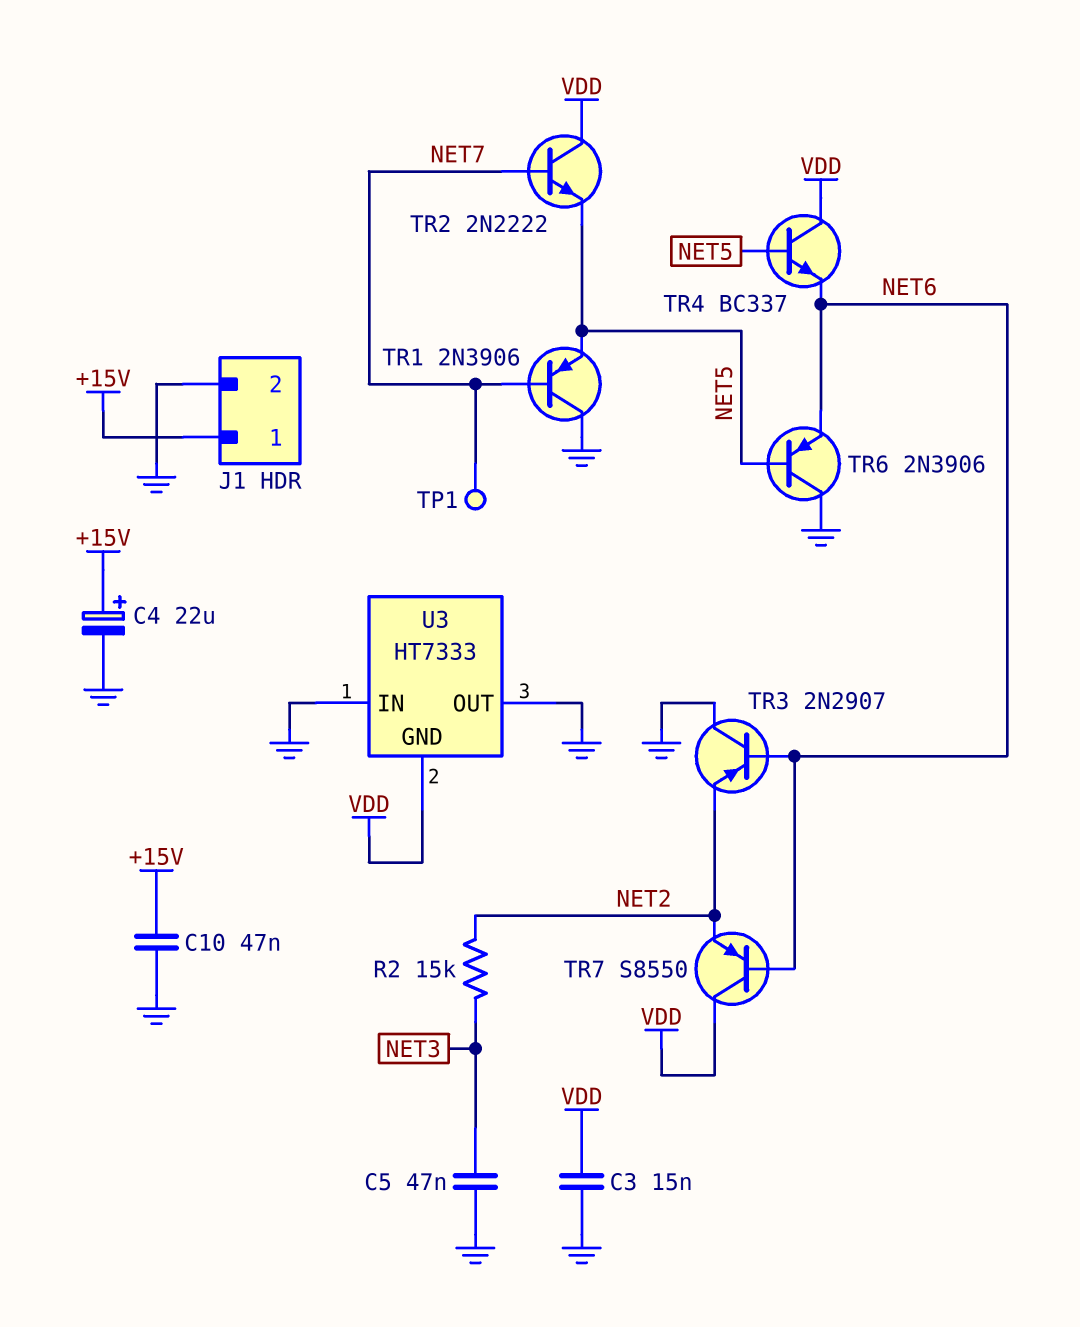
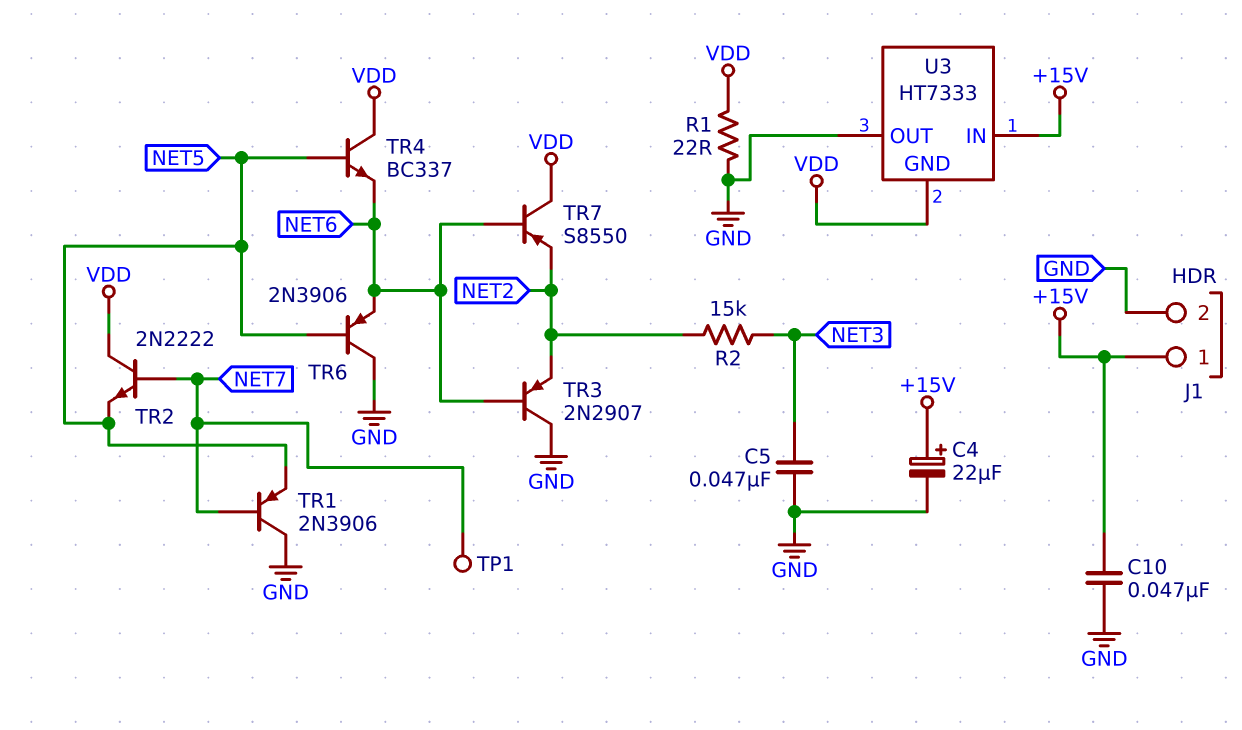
C3: 15nF (GND, VDD) -> none
R1: none -> 22 (GND, VDD)
U3 pin IN: GND -> +15V

